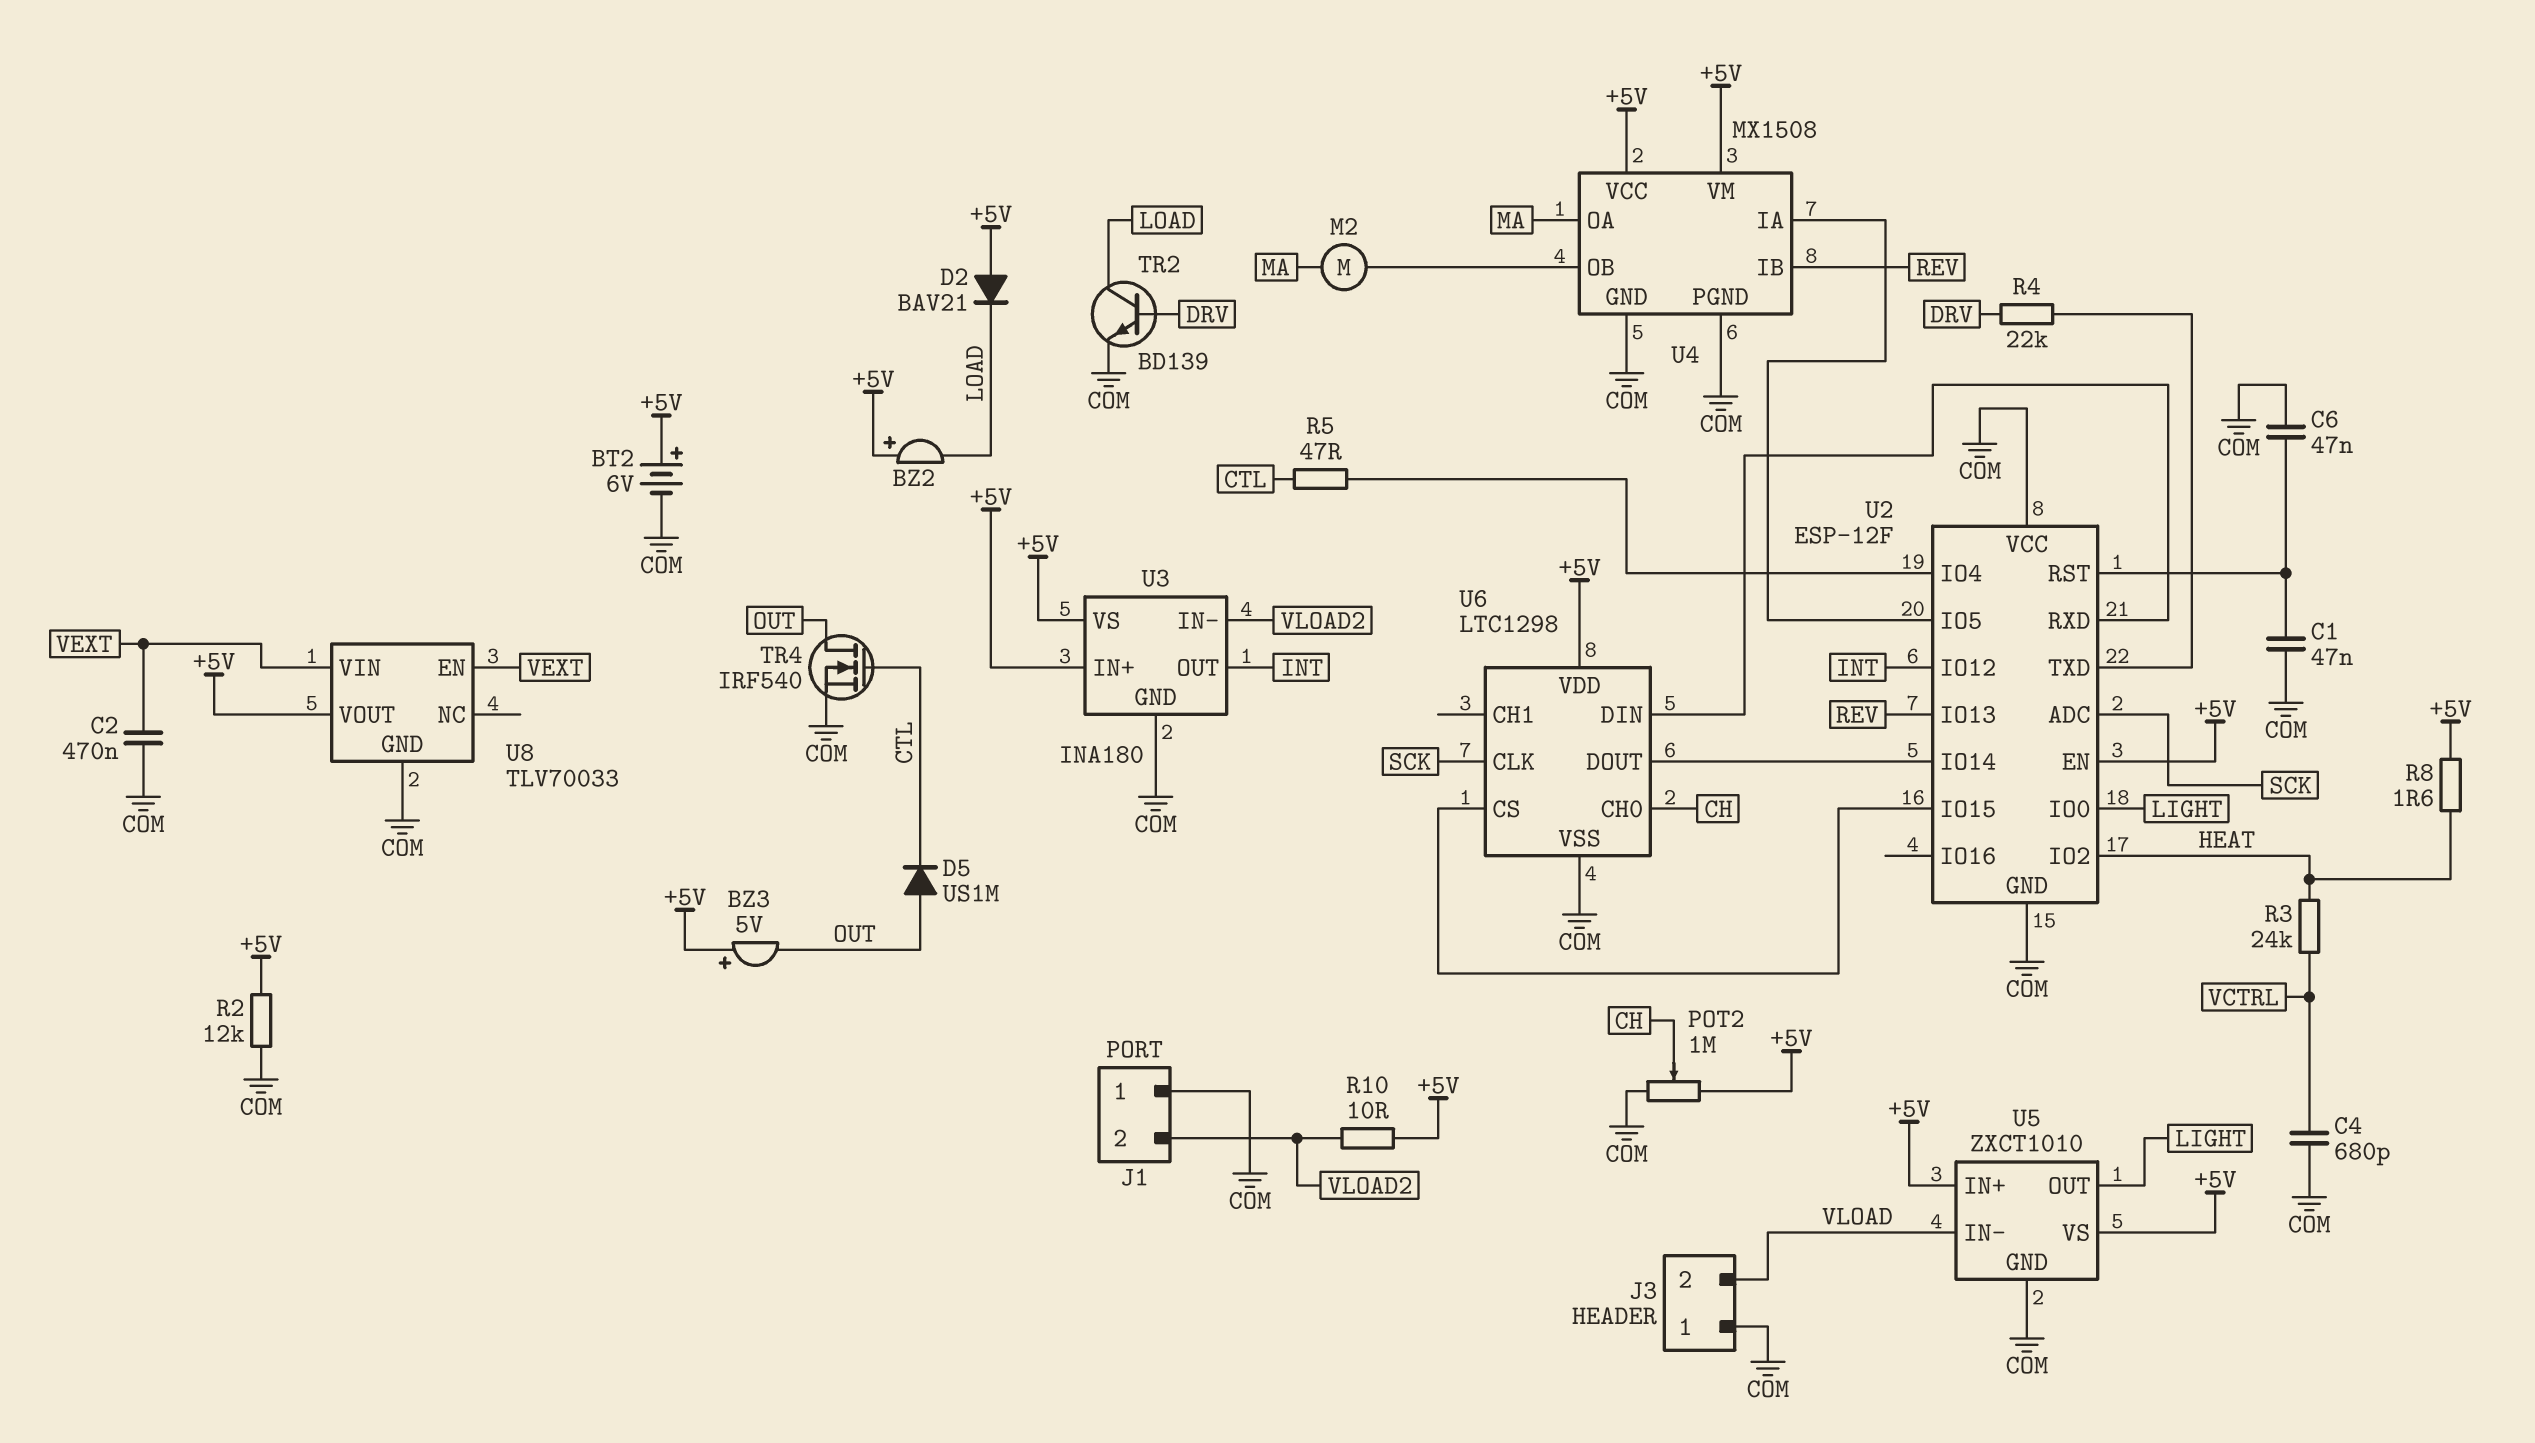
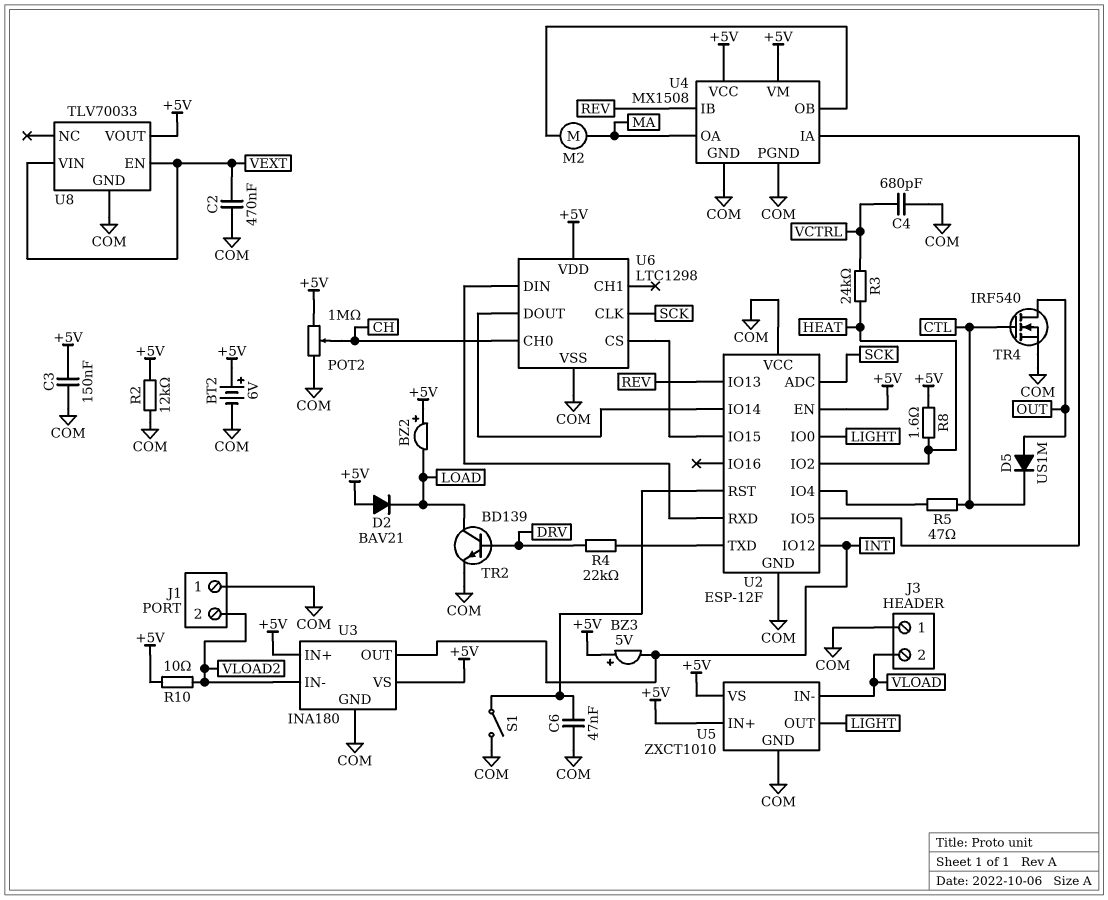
BZ3: buzzer 5V (plus +5V, minus OUT) -> buzzer 5V (plus +5V, minus INT)
C1: 47nF (COM, U2/RST) -> none
C3: none -> 150nF (+5V, COM)
S1: none -> switch (COM, U2/RST)

